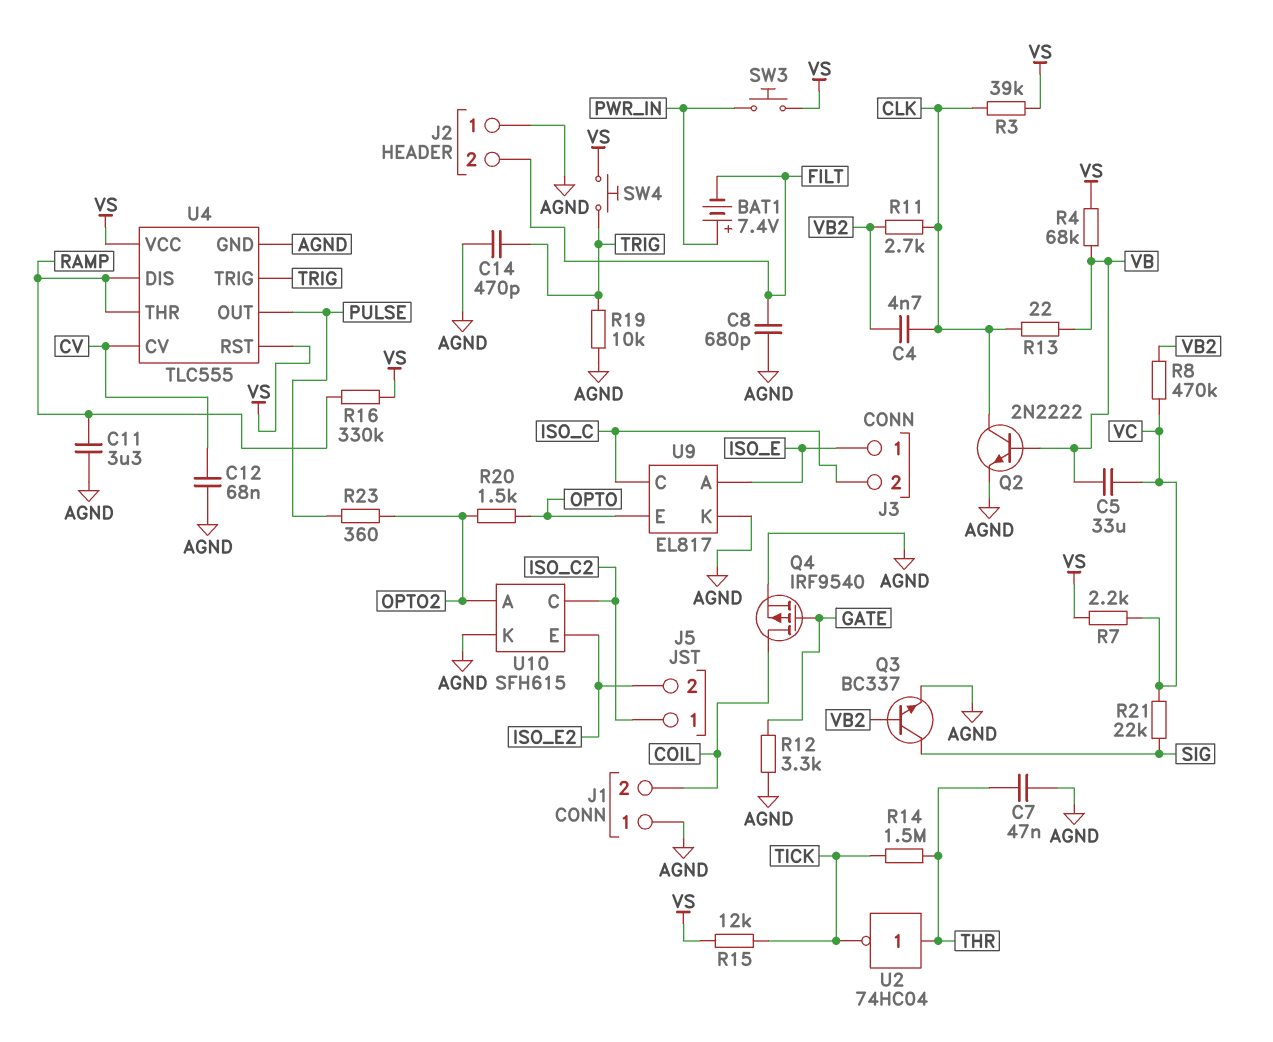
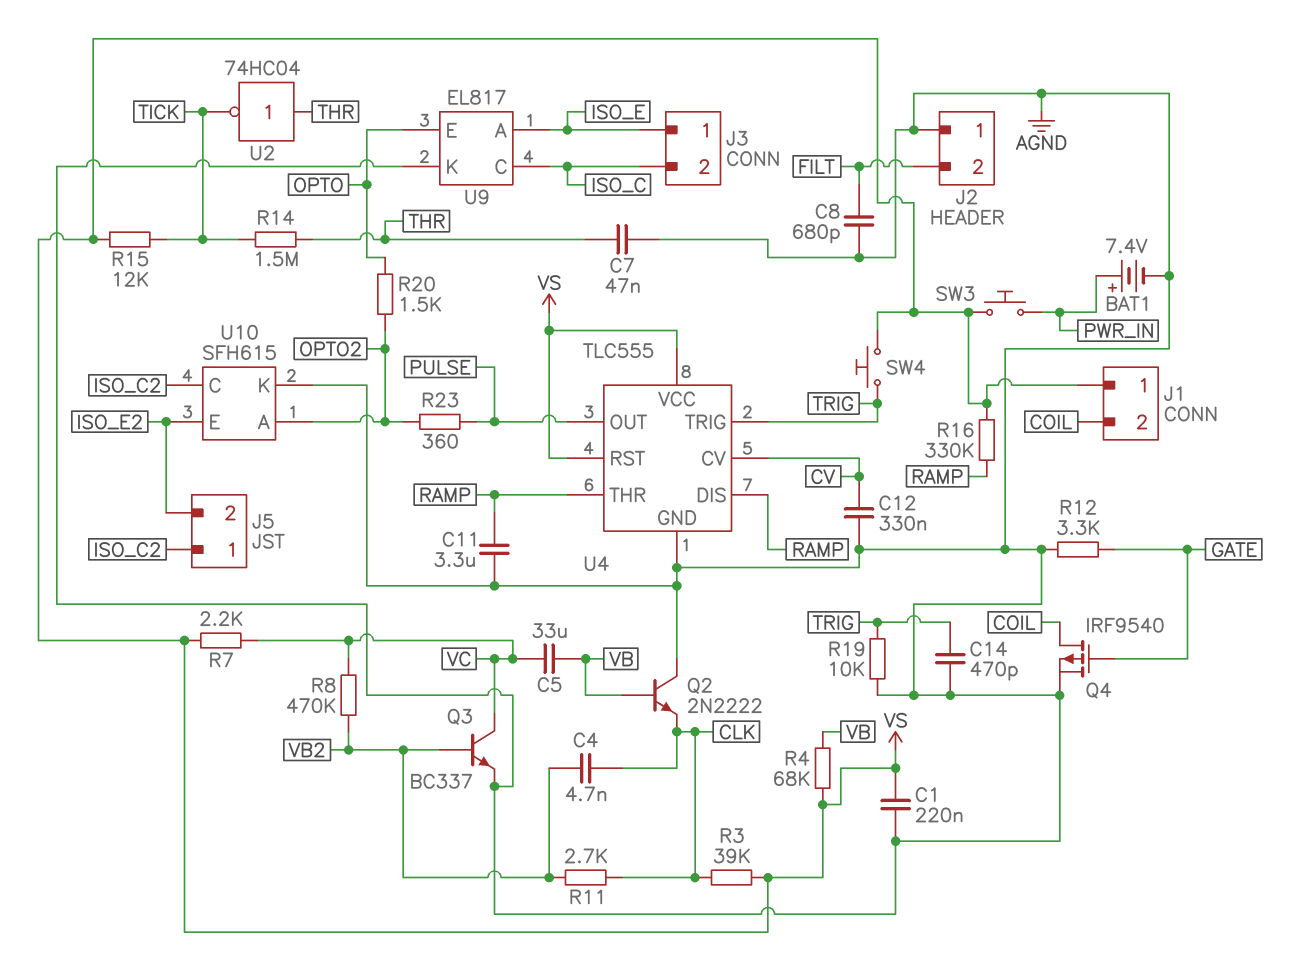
BAT1: 7.4V (plus PWR_IN, minus FILT) -> 7.4V (plus PWR_IN, minus AGND)
C1: none -> 220nF (AGND, VS)
C12: 68nF (AGND, CV) -> 330nF (AGND, CV)
J1 pin 1: AGND -> VS
Q2: NPN 2N2222 (B VB, C CLK, E AGND) -> NPN 2N2222 (B VB, C AGND, E CLK)
Q3: NPN BC337 (B VB2, C SIG, E AGND) -> NPN BC337 (B VB2, C VC, E AGND)
R13: 22 (CLK, VB) -> none
R21: 22k (SIG, VC) -> none

